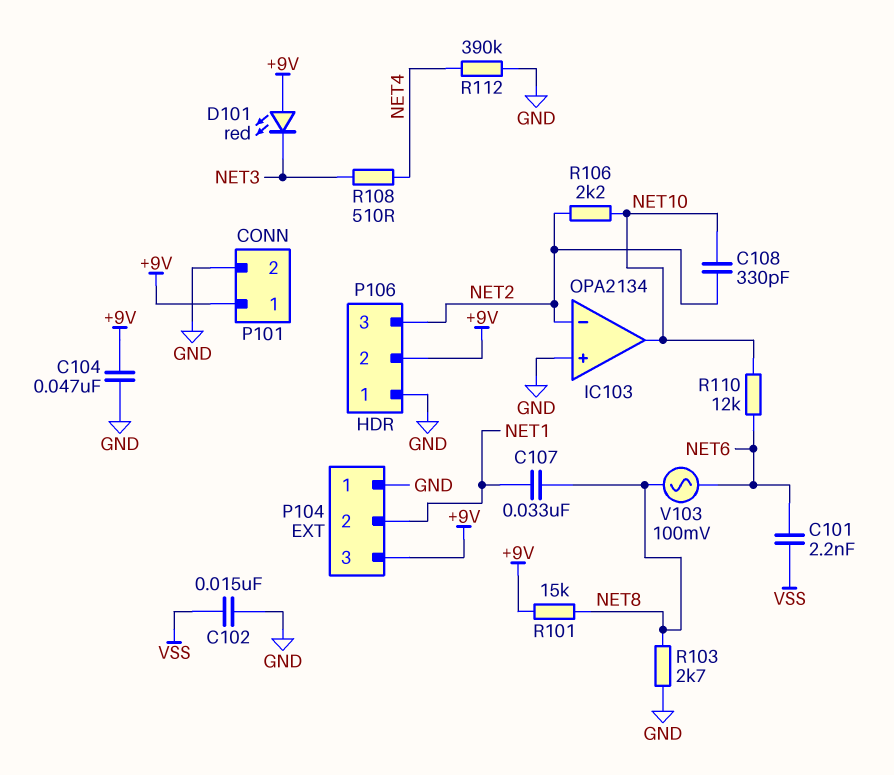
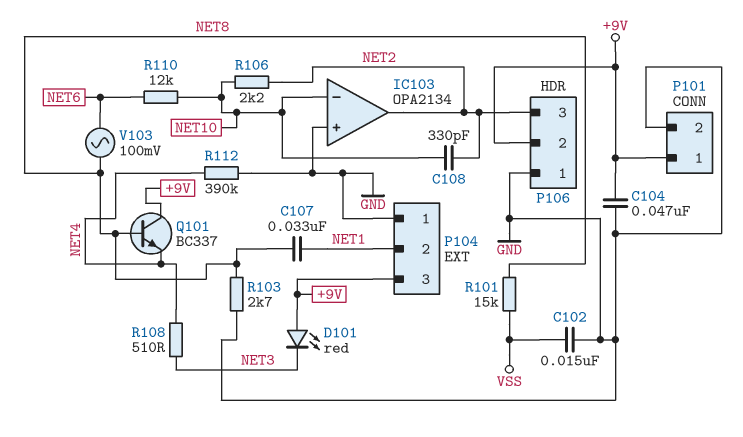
C101: 2.2nF (NET6, VSS) -> none
IC103 pin in-: NET2 -> NET10
IC103 pin out: NET10 -> NET2
Q101: none -> NPN BC337 (B NET8, C +9V, E NET4)
R101: 15k (+9V, NET8) -> 15k (NET8, VSS)

